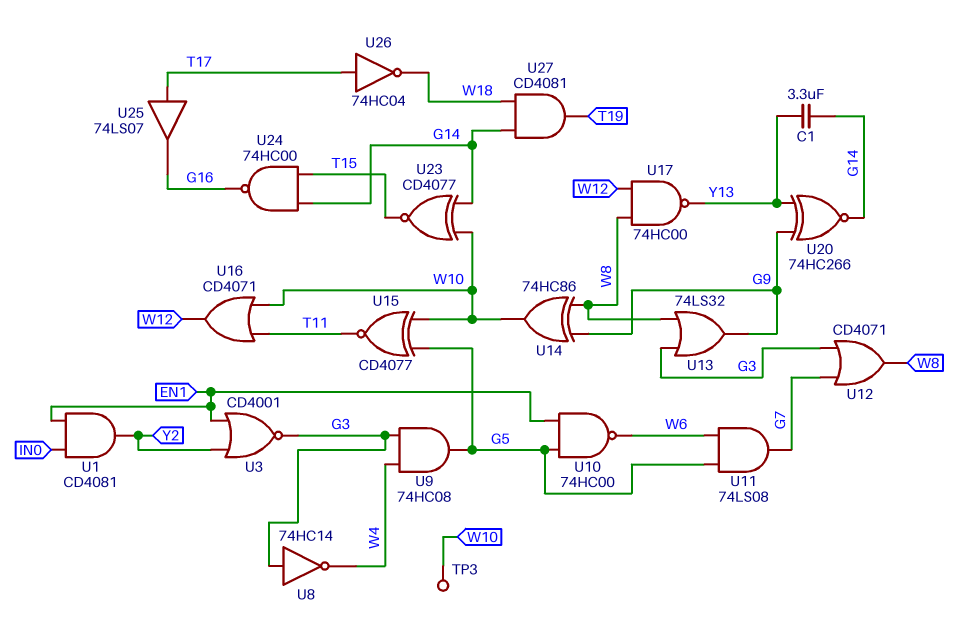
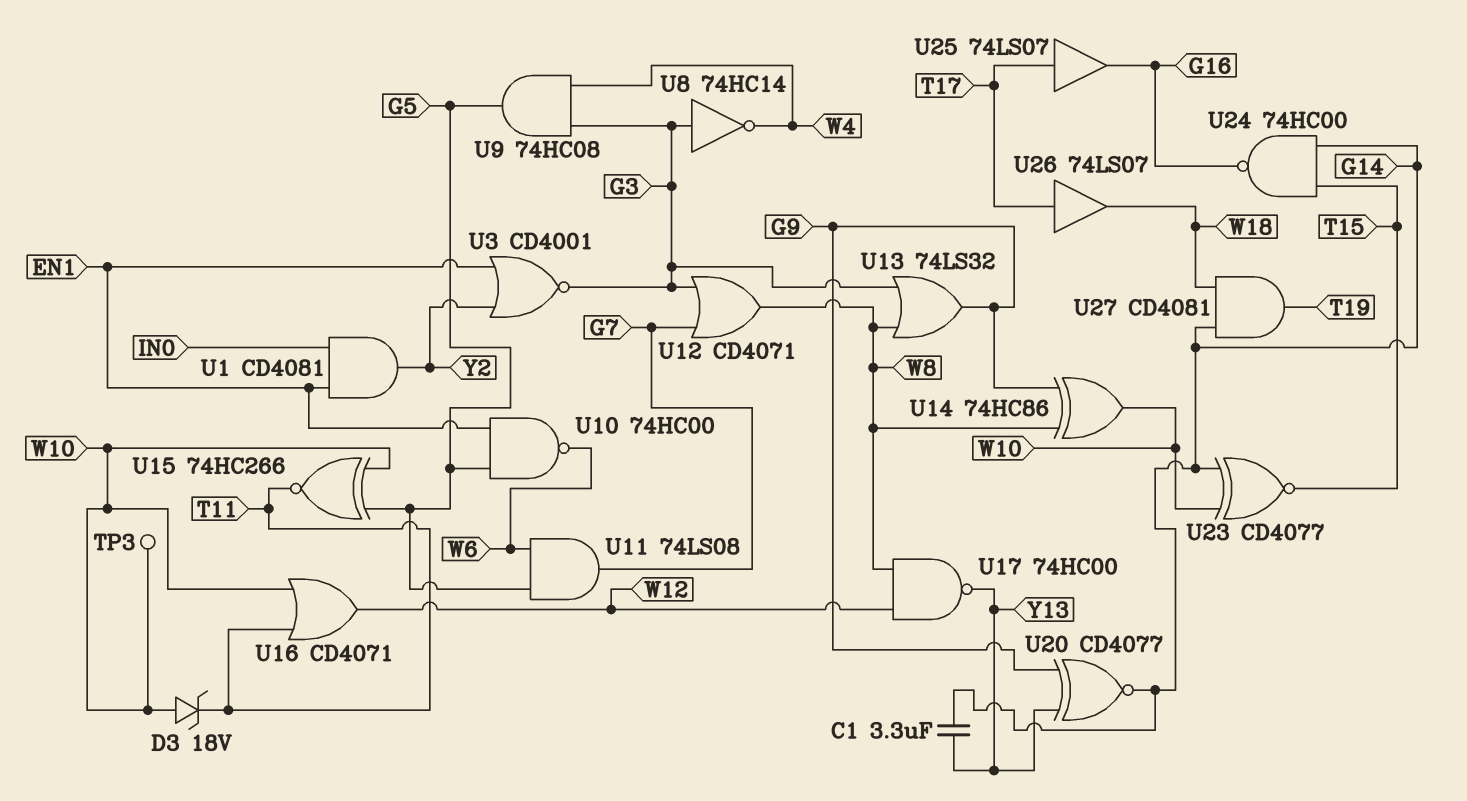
D3: none -> zener 18V (A W10, K T11)
U15: XNOR CD4077 (in G5, in W10, out T11) -> XNOR 74HC266 (in G5, in W10, out T11)
U20: XNOR 74HC266 (in G9, in Y13, out G14) -> XNOR CD4077 (in G9, in Y13, out G14)
U26: NOT 74HC04 (in T17, out W18) -> buffer 74LS07 (in T17, out W18)

